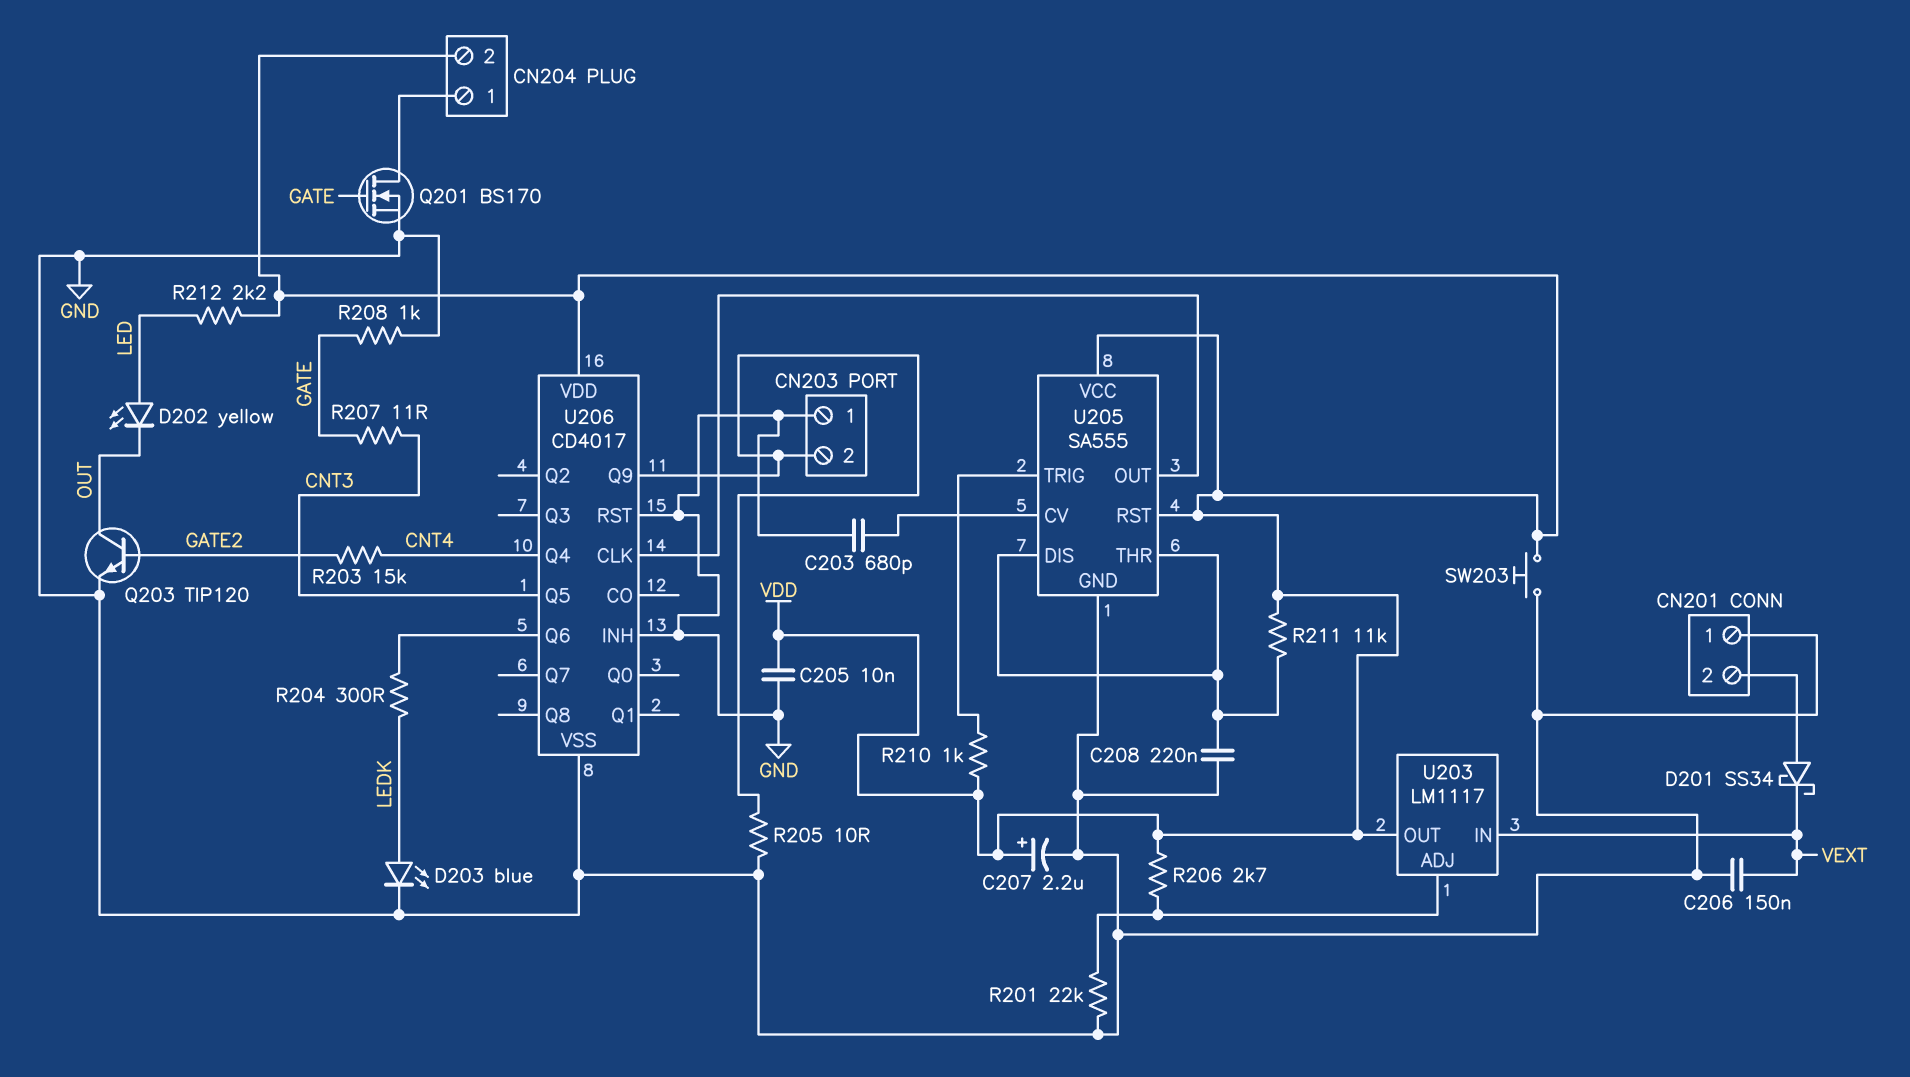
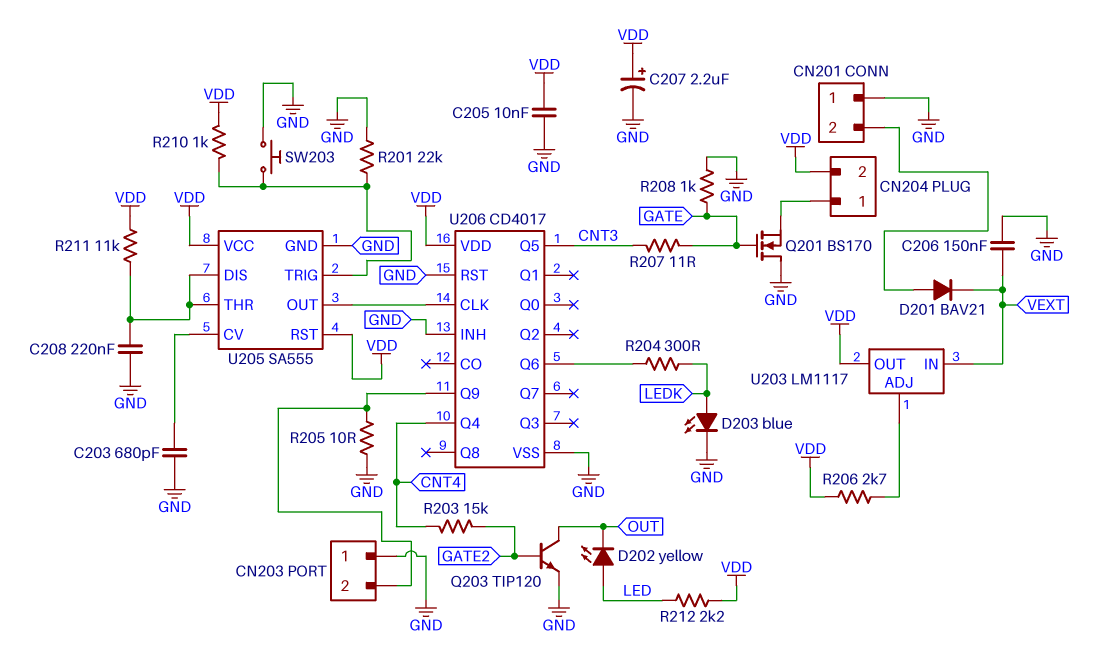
D201: schottky SS34 (A CN201/2, K VEXT) -> diode BAV21 (A CN201/2, K VEXT)
Q201: NMOS BS170 (G GATE, D CN204/1, S GND) -> NMOS BS170 (G GATE, D GND, S CN204/1)
R201: 22k (GND, U203/ADJ) -> 22k (GND, U205/TRIG)
SW203: button (GND, VDD) -> button (GND, U205/TRIG)

